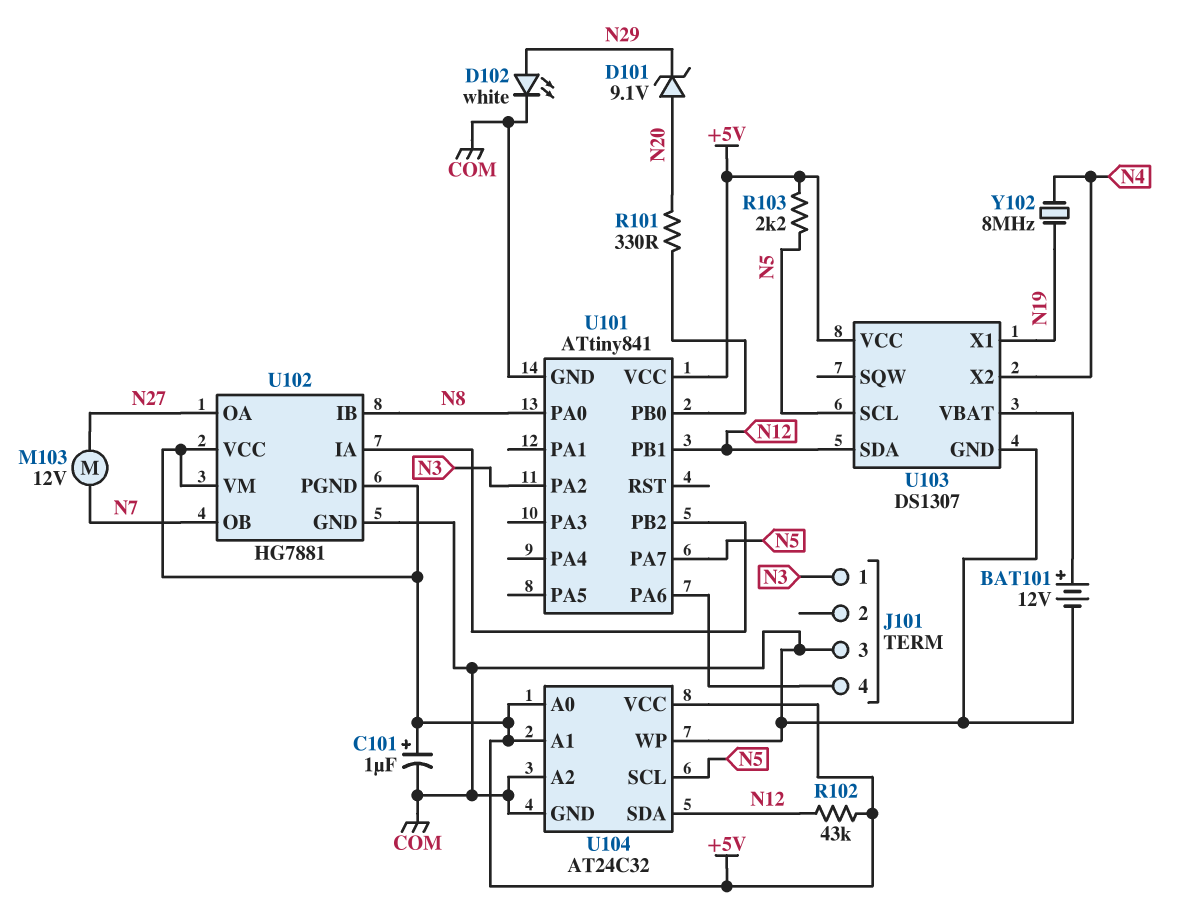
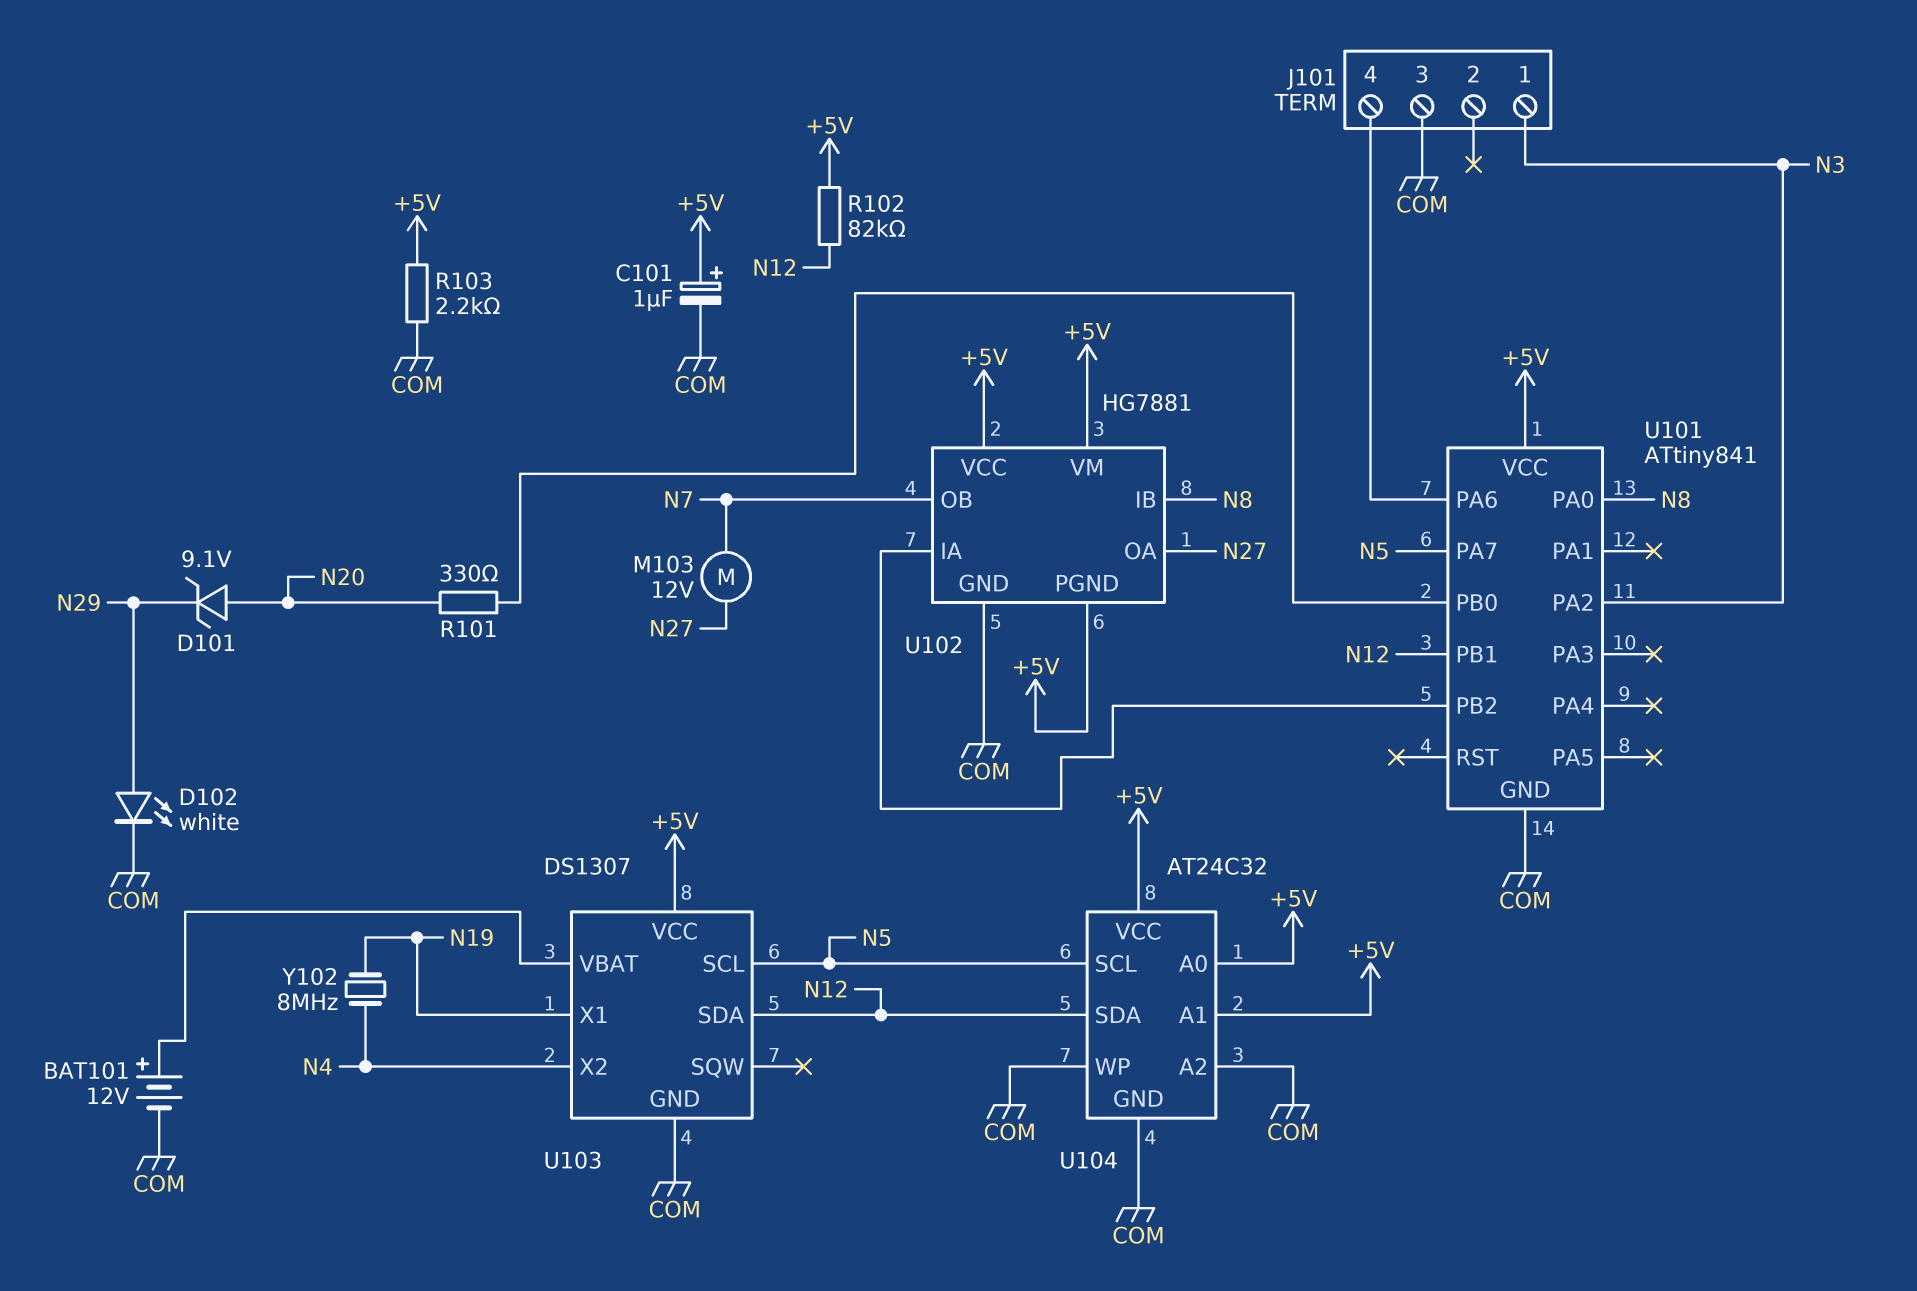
R102: 43k (+5V, N12) -> 82k (+5V, N12)
R103: 2.2k (+5V, N5) -> 2.2k (+5V, COM)

